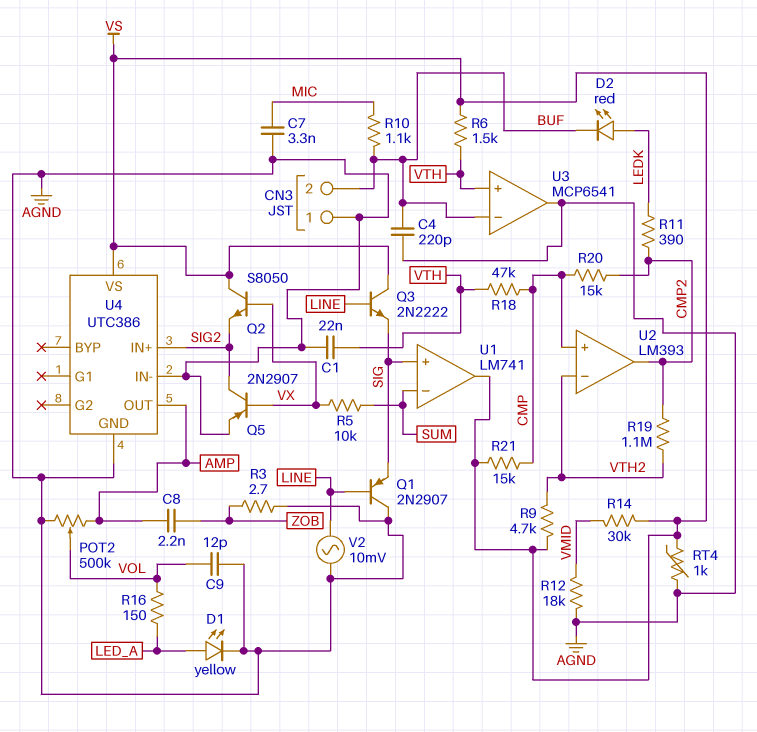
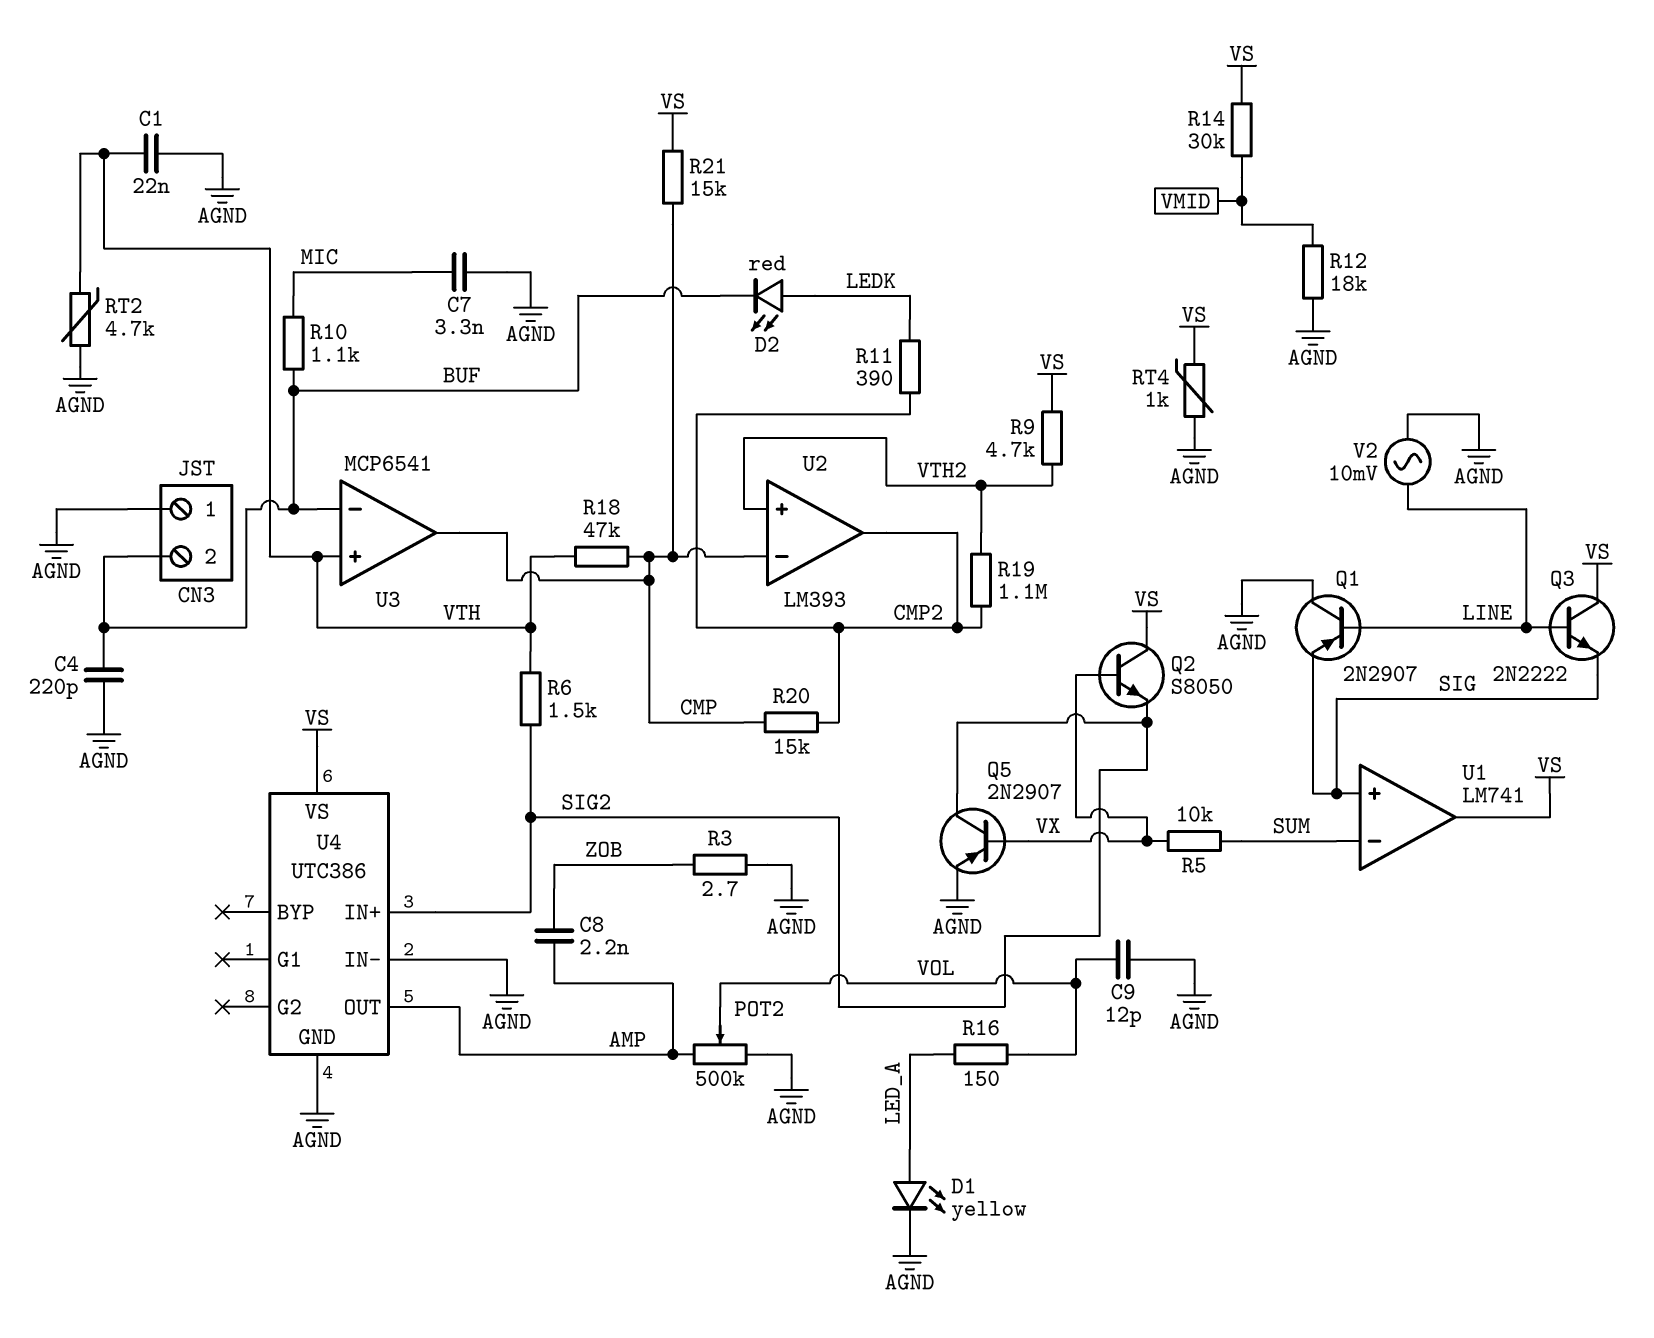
R6: 1.5k (VS, VTH) -> 1.5k (SIG2, VTH)
RT2: none -> 4.7k (AGND, VTH)
U2 pin in+: CMP -> VTH2
U2 pin in-: VTH2 -> CMP
U3 pin out: AGND -> CMP

